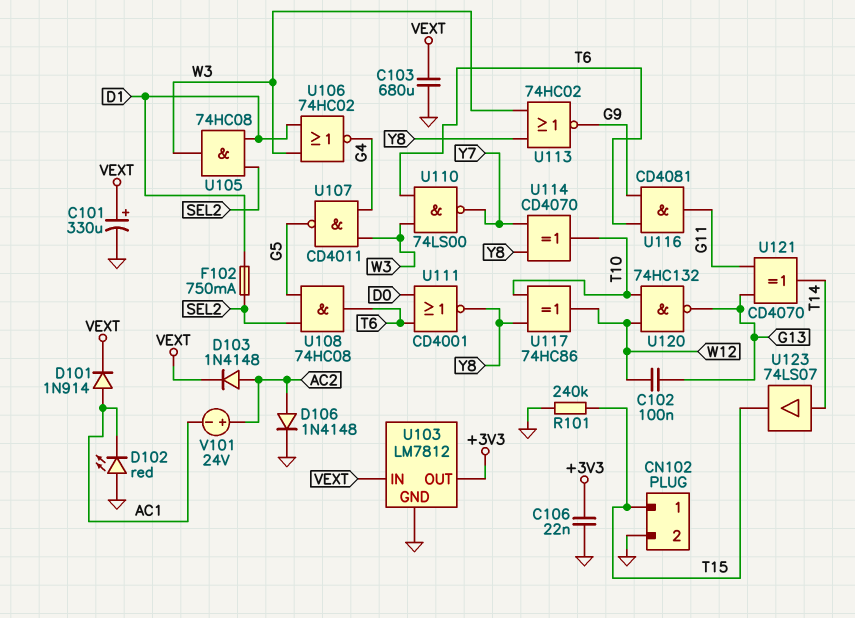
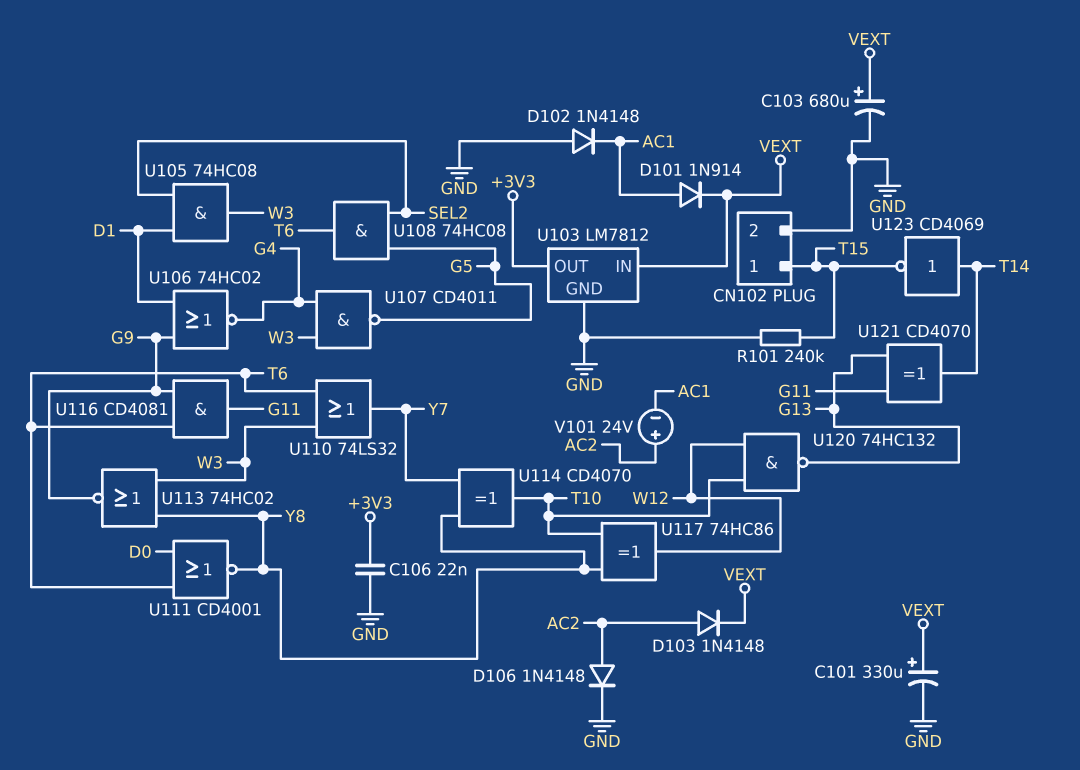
C102: 100nF (G13, W12) -> none
C103: 680uF (GND, VEXT) -> 680uF (plus VEXT, minus GND)
D102: LED red (A GND, K AC1) -> diode 1N4148 (A GND, K AC1)
F102: 750mA (D1, SEL2) -> none
U106: NOR 74HC02 (in D1, in W3, out G4) -> NOR 74HC02 (in D1, in G9, out G4)
U110: NAND 74LS00 (in T6, in W3, out Y7) -> OR 74LS32 (in T6, in W3, out Y7)
U123: buffer 74LS07 (in T14, out T15) -> NOT CD4069 (in T14, out T15)

